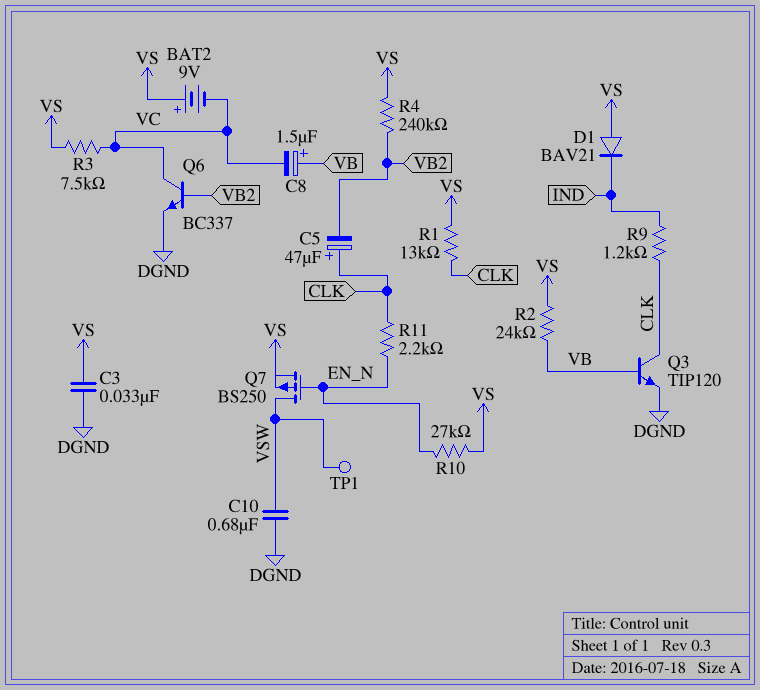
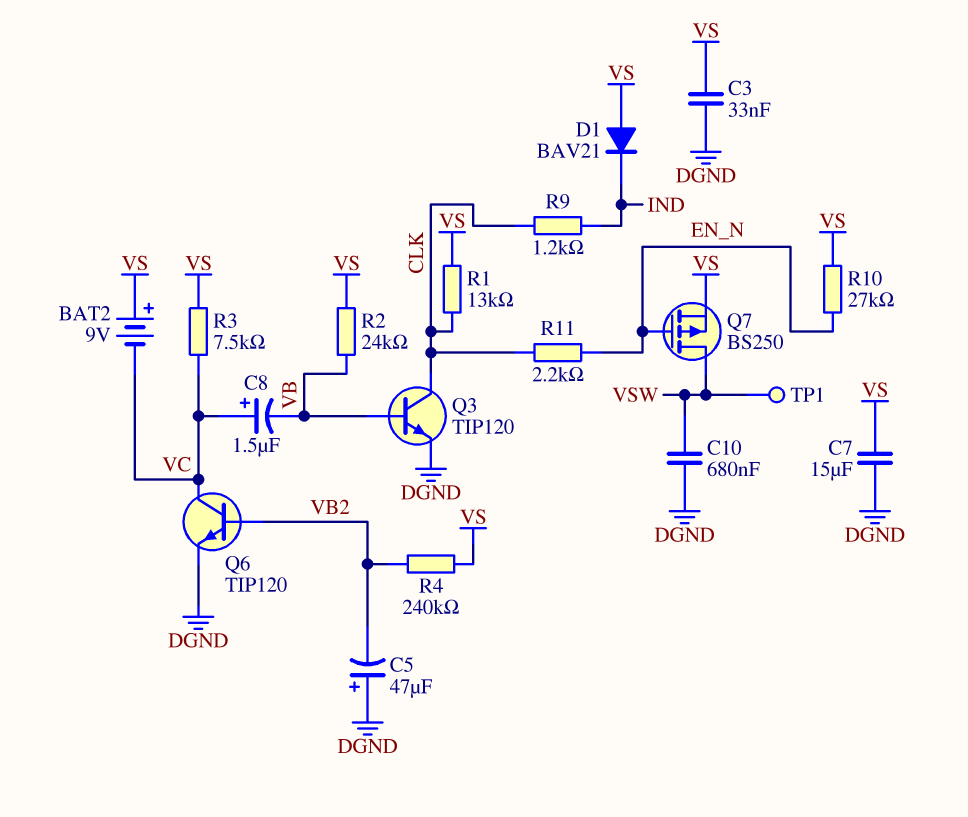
C5: 47uF (plus CLK, minus VB2) -> 47uF (plus DGND, minus VB2)
C7: none -> 15uF (DGND, VS)
C8: 1.5uF (plus VB, minus VC) -> 1.5uF (plus VC, minus VB)
Q6: NPN BC337 (B VB2, C VC, E DGND) -> NPN TIP120 (B VB2, C VC, E DGND)

